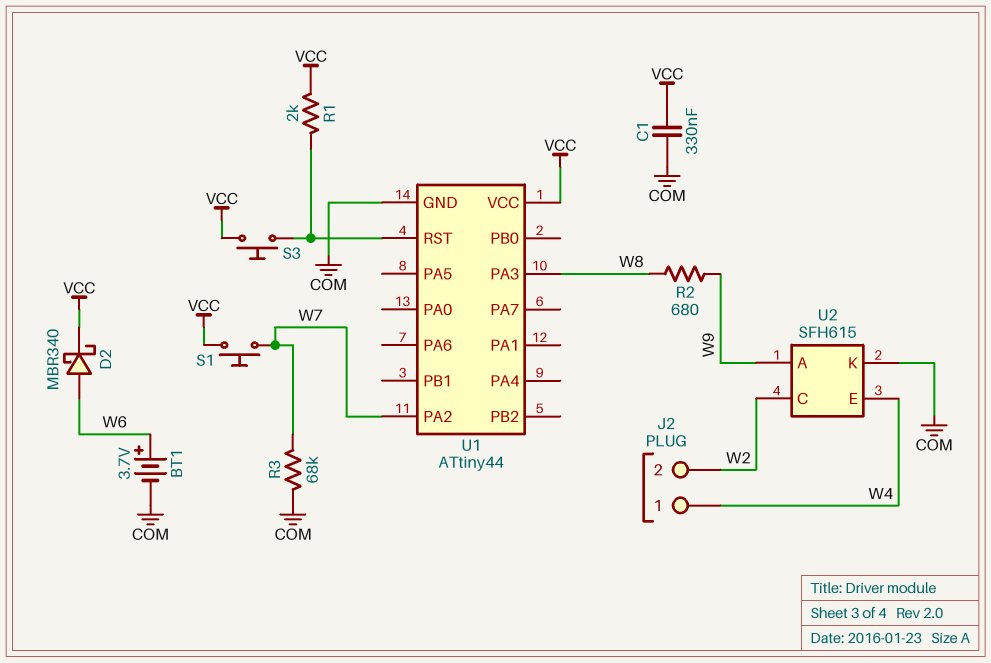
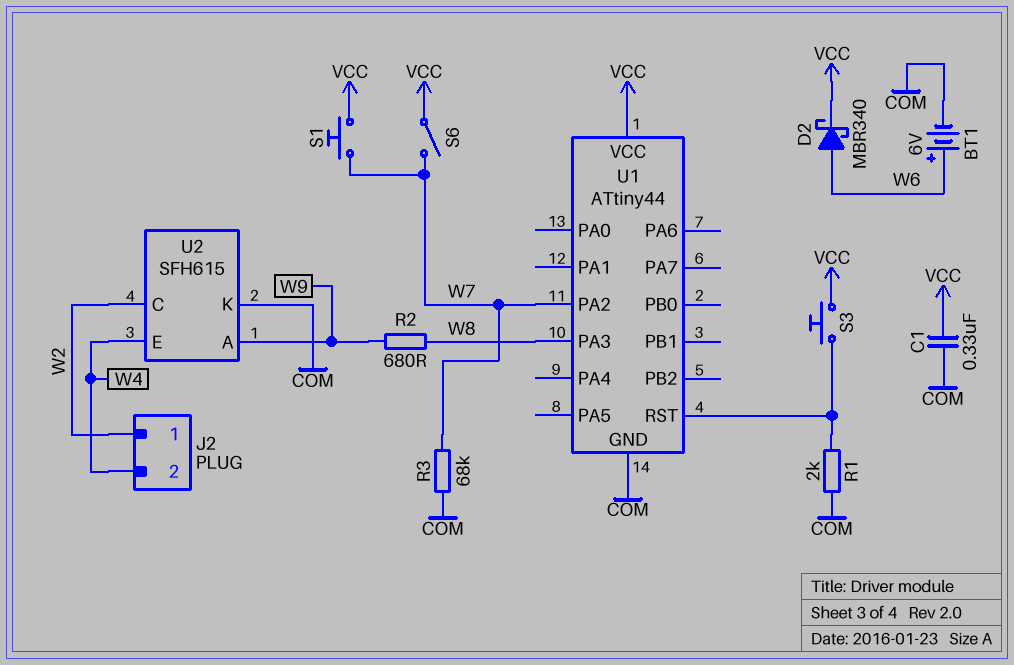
BT1: 3.7V (plus W6, minus COM) -> 6V (plus W6, minus COM)
J2 pin 1: W4 -> W2
J2 pin 2: W2 -> W4
R1: 2k (U1/RST, VCC) -> 2k (COM, U1/RST)
S6: none -> switch (VCC, W7)

